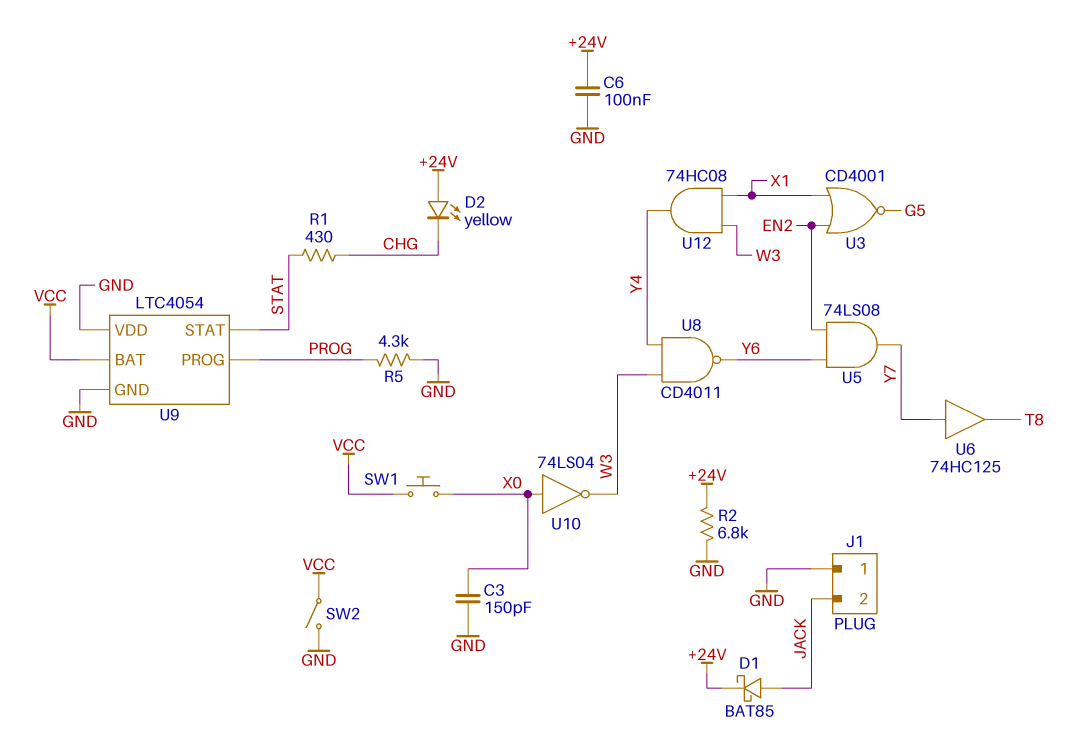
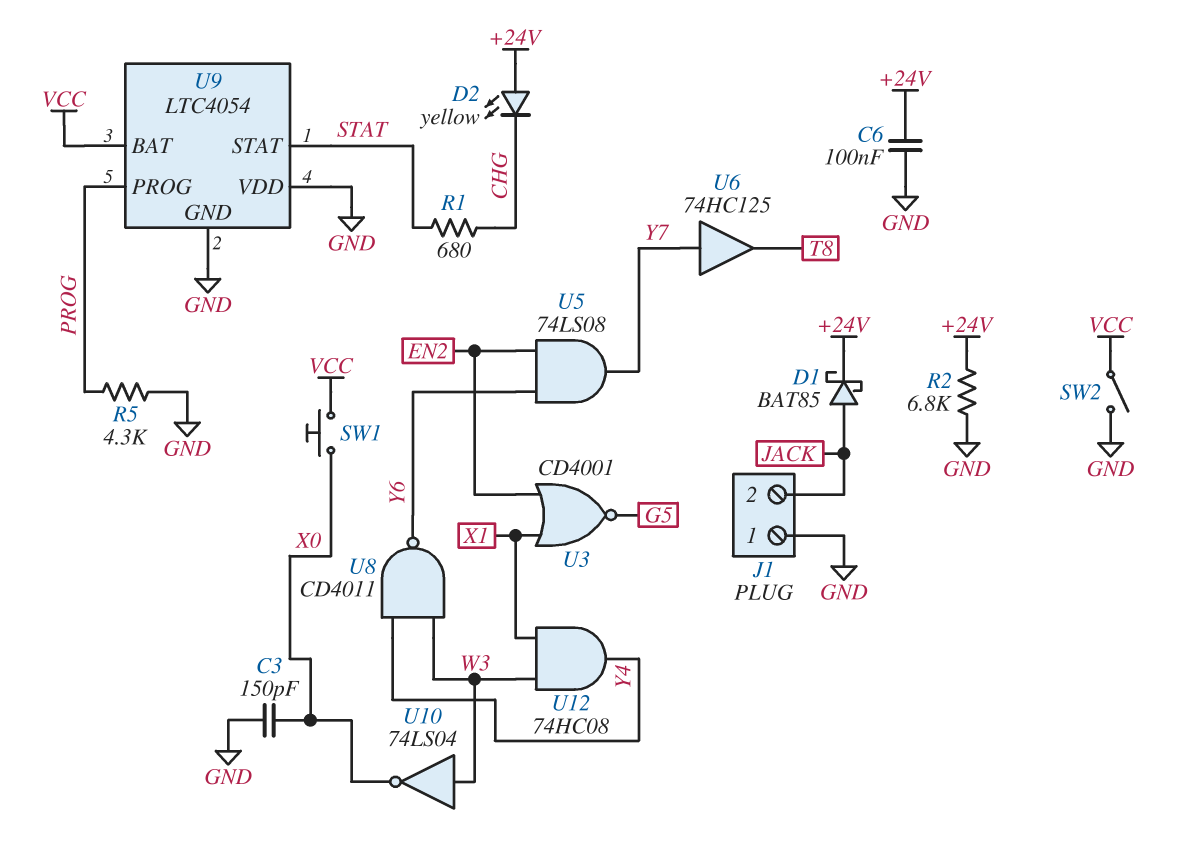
R1: 430 (CHG, STAT) -> 680 (CHG, STAT)
U10: NOT 74LS04 (in X0, out W3) -> NOT 74LS04 (in W3, out X0)

